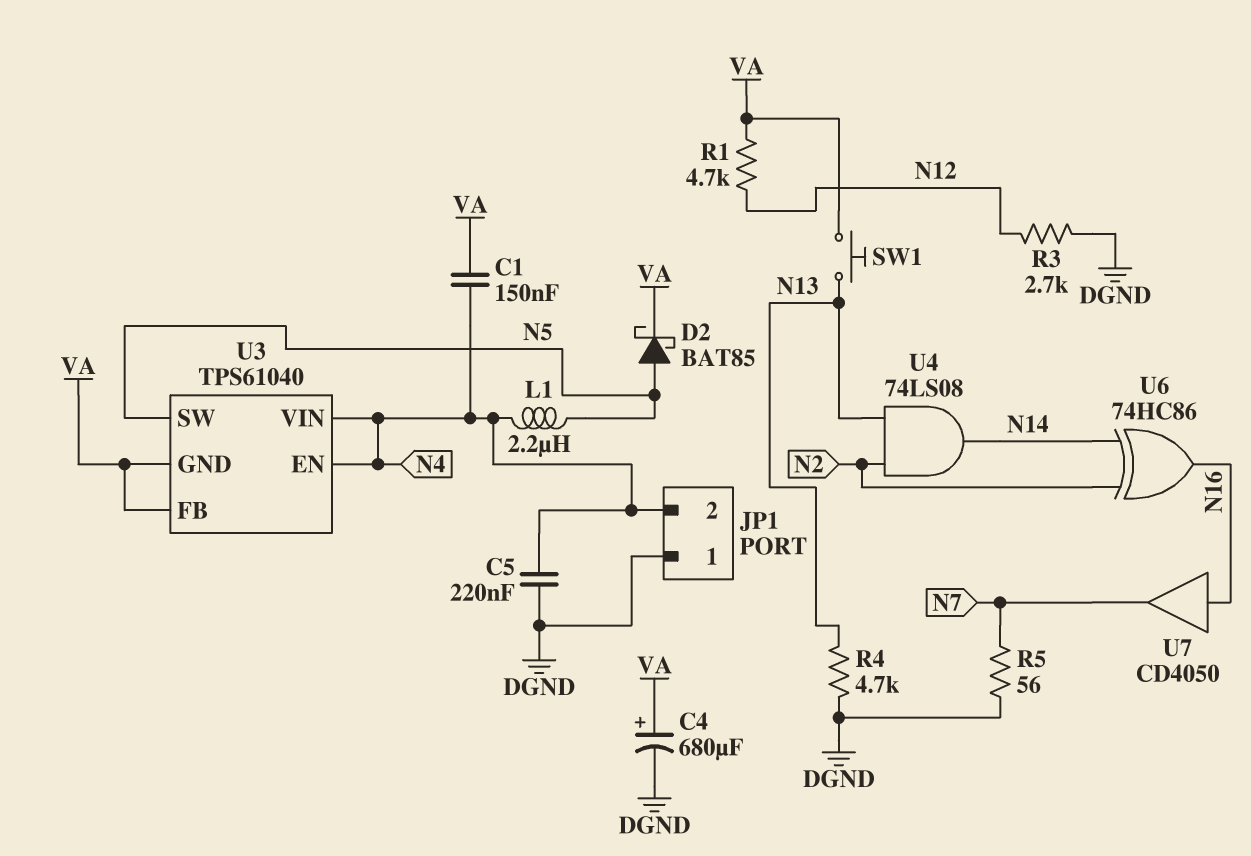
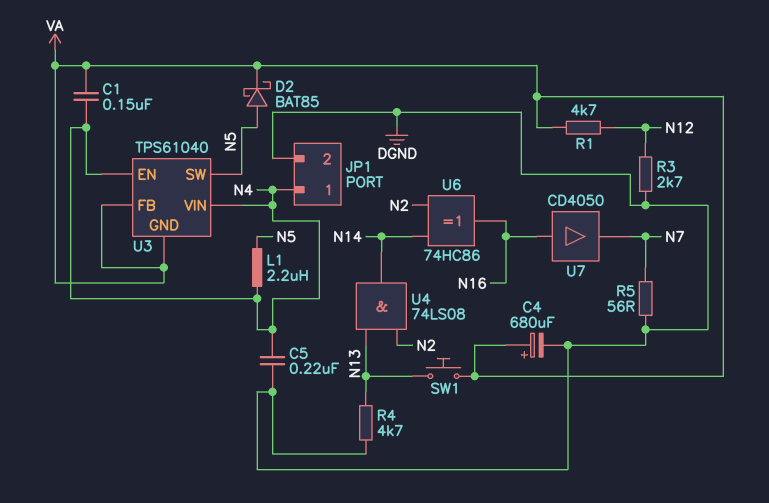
JP1 pin 1: DGND -> N4
JP1 pin 2: N4 -> DGND

